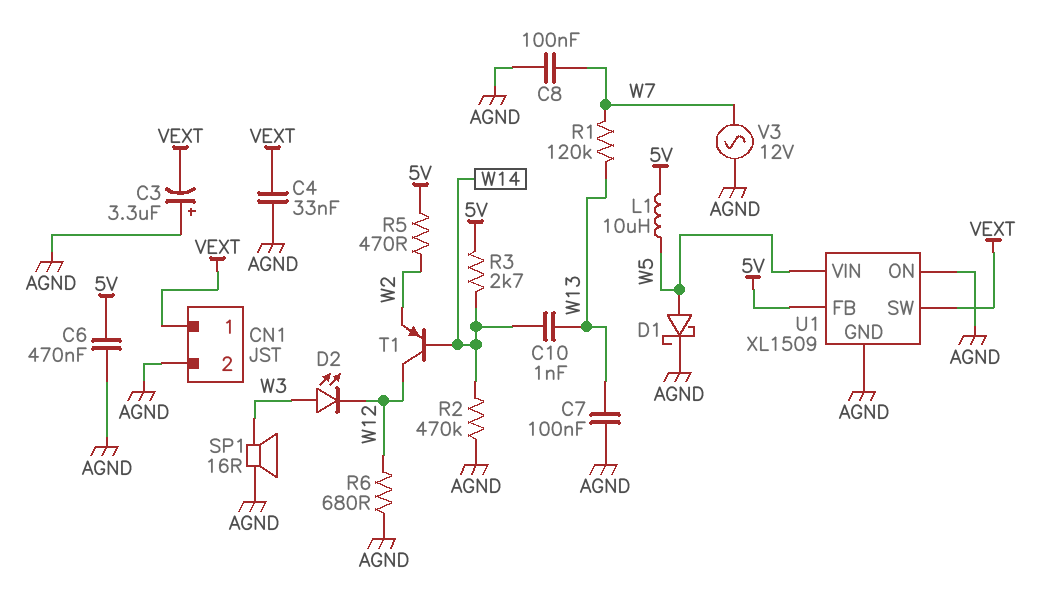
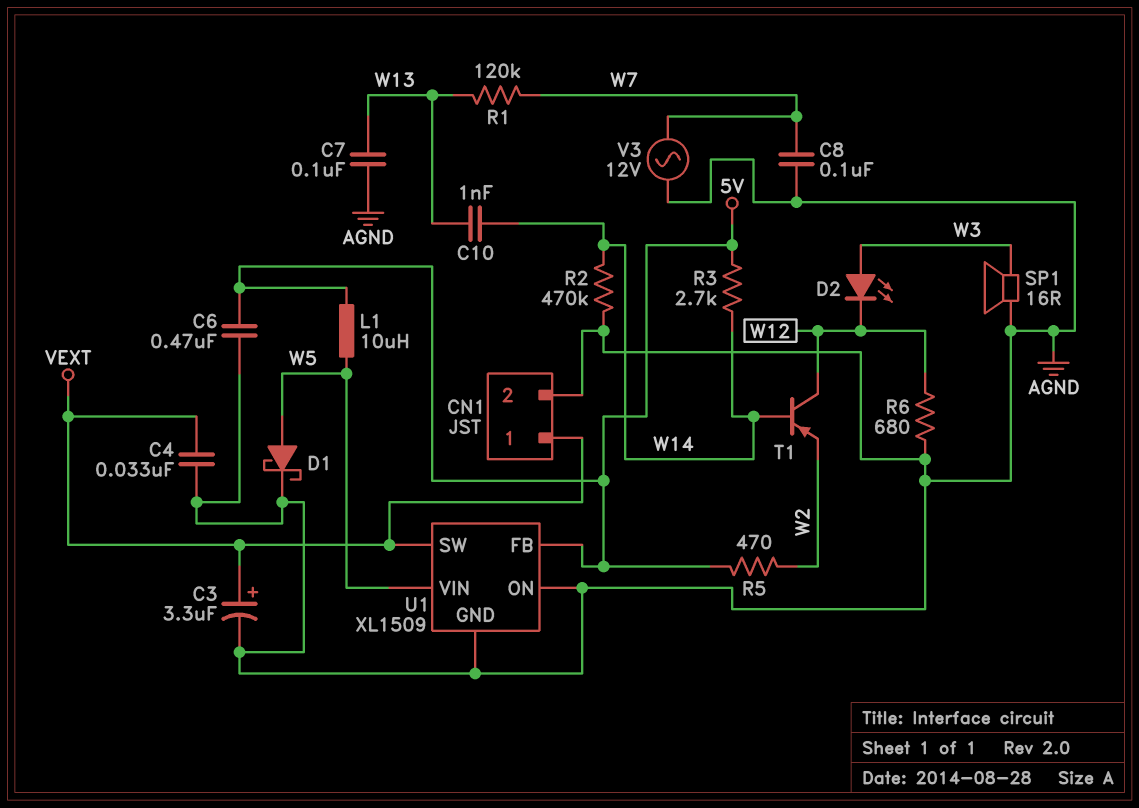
C3: 3.3uF (plus AGND, minus VEXT) -> 3.3uF (plus VEXT, minus AGND)

